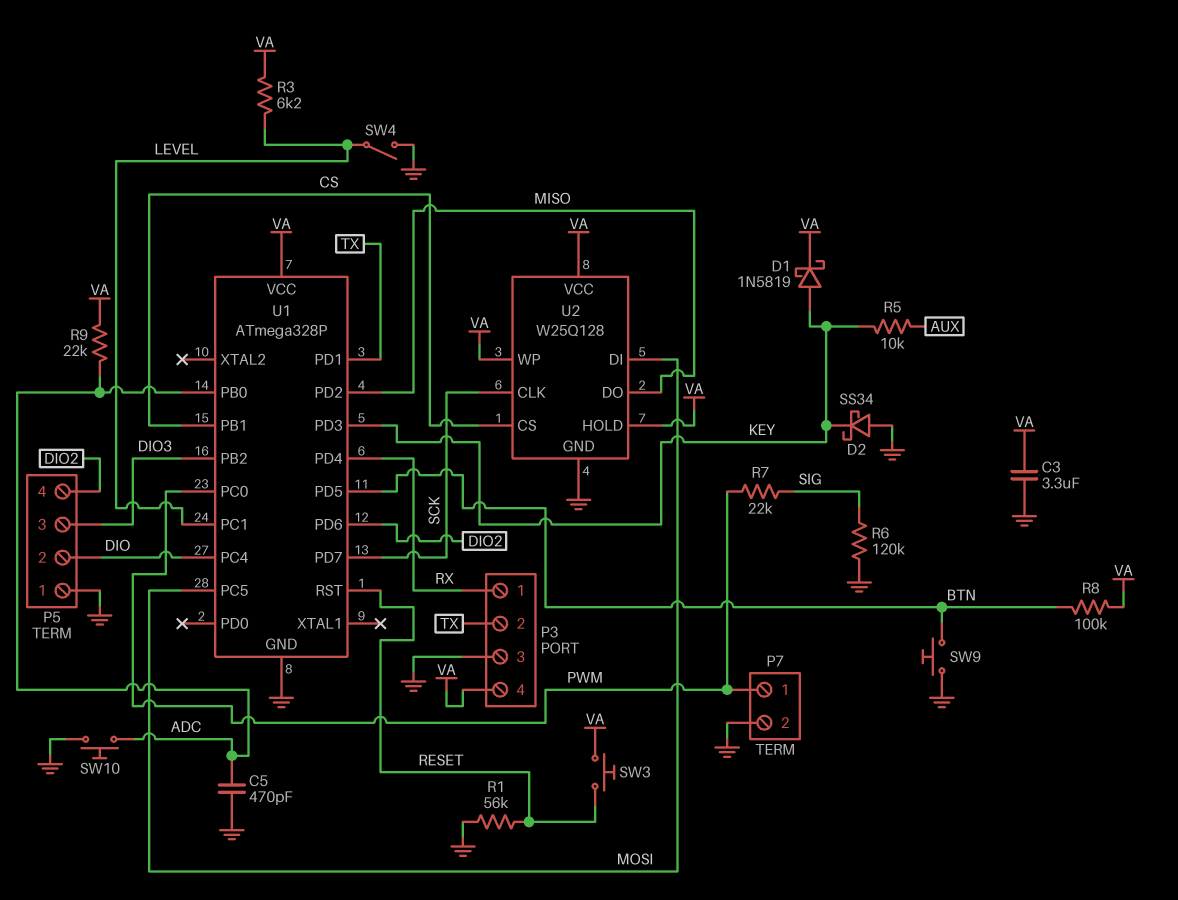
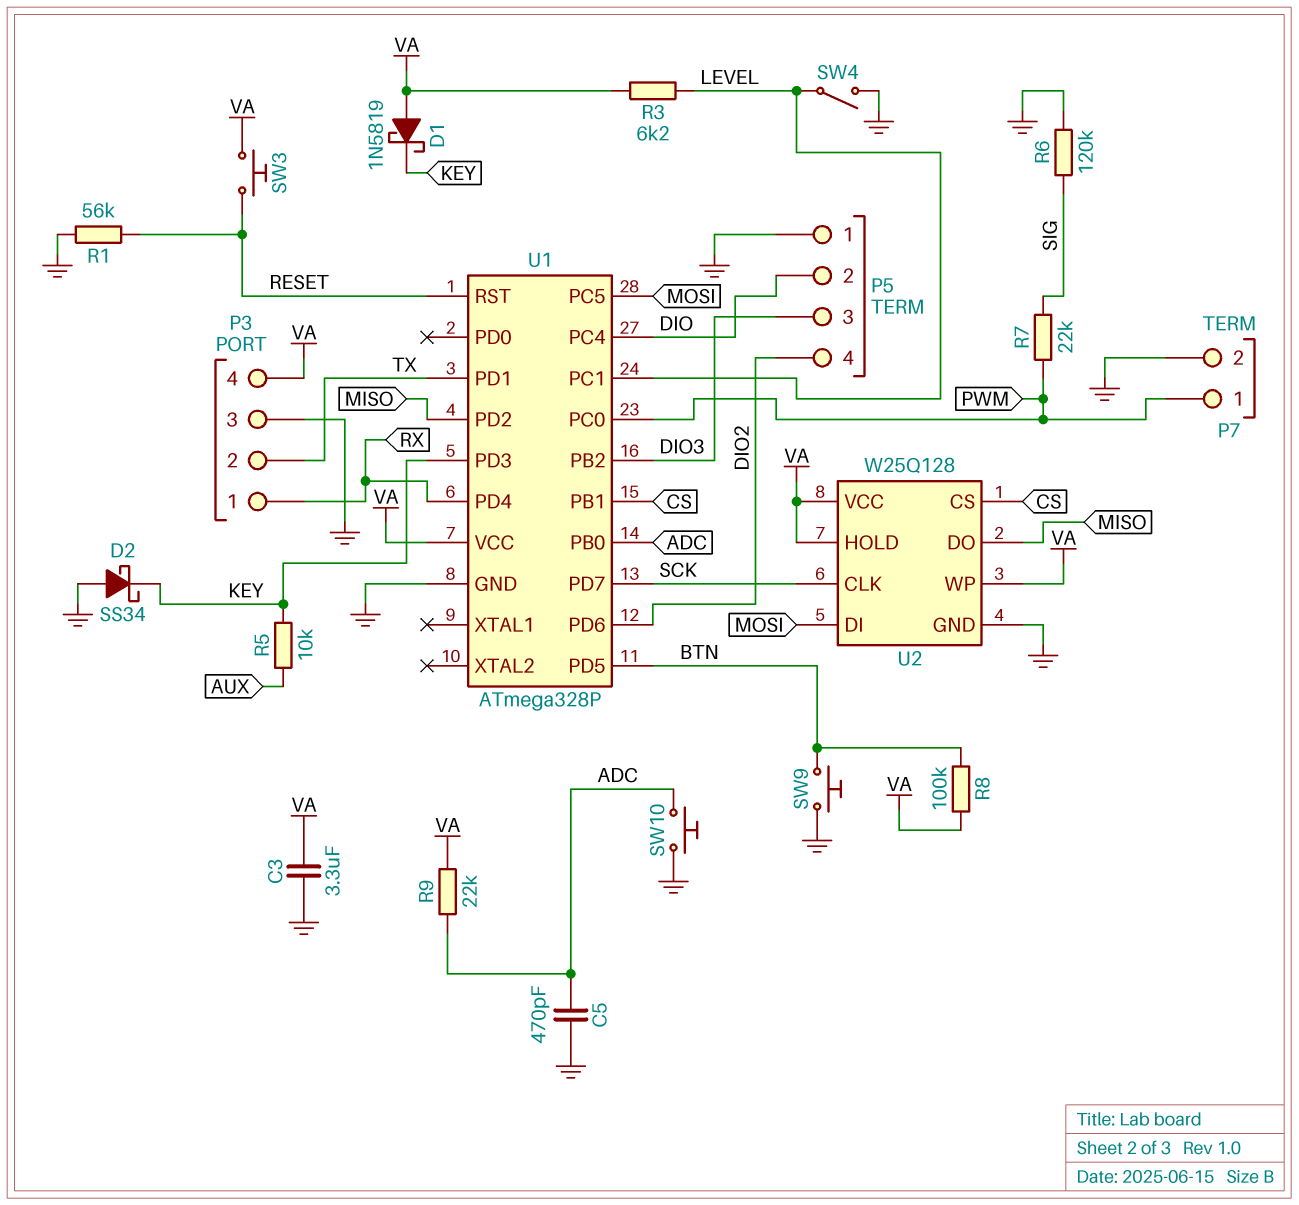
D1: schottky 1N5819 (A KEY, K VA) -> schottky 1N5819 (A VA, K KEY)

